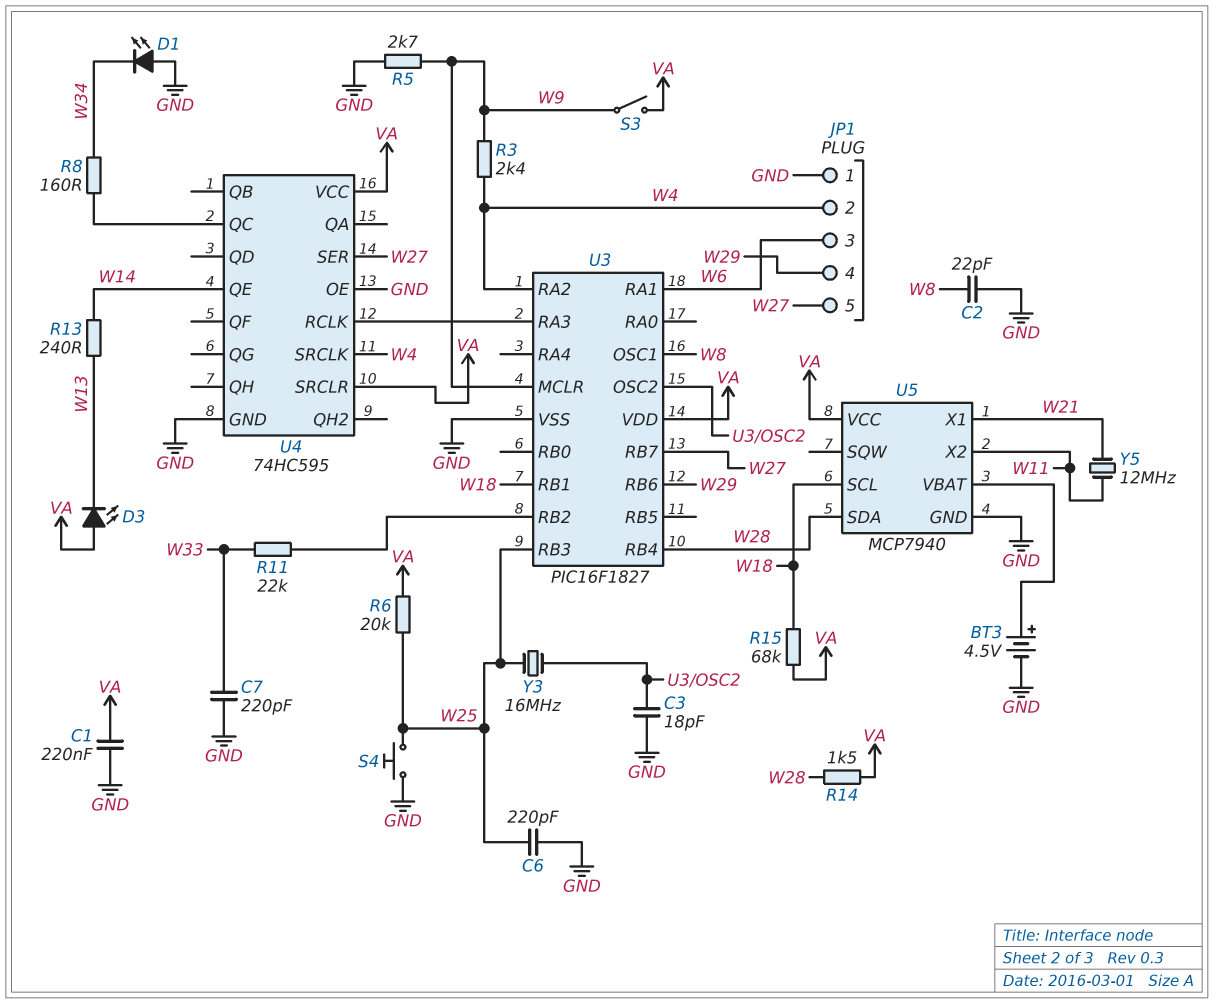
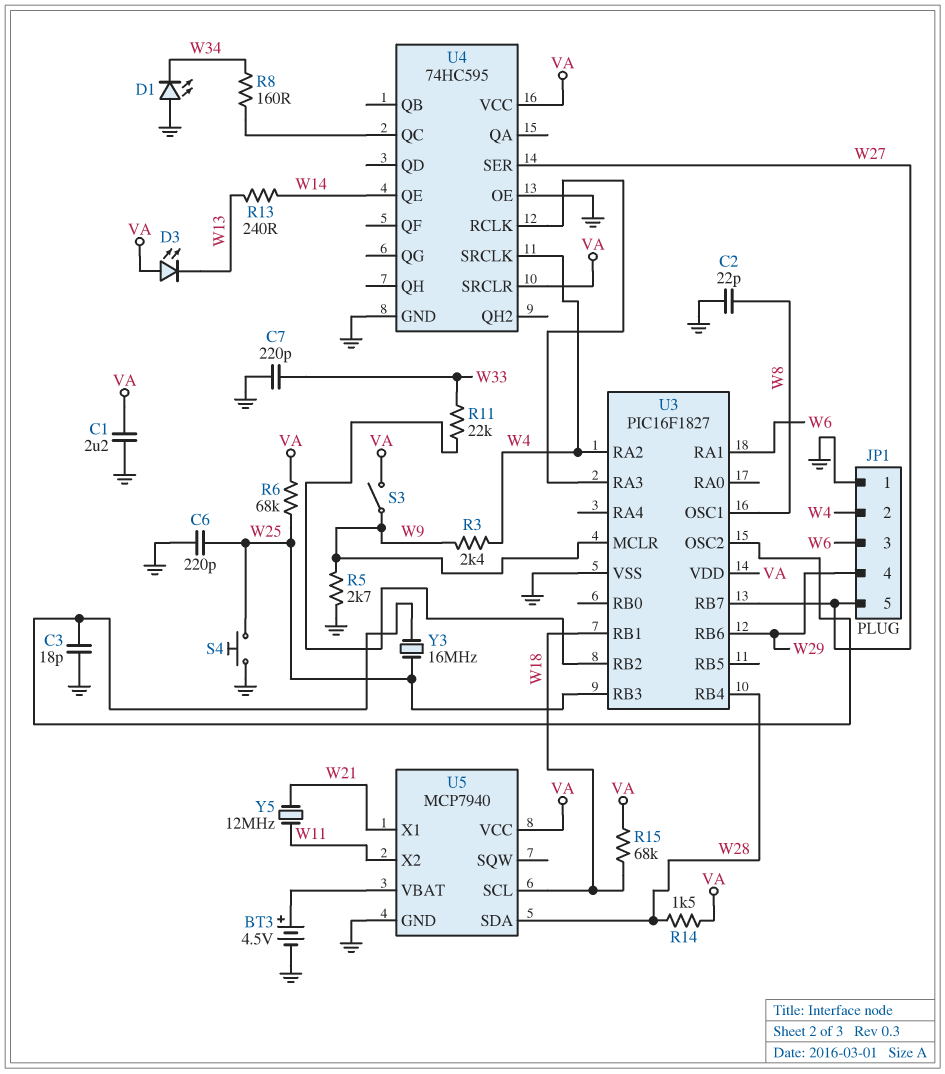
C1: 220nF (GND, VA) -> 2.2uF (GND, VA)
R6: 20k (VA, W25) -> 68k (VA, W25)

